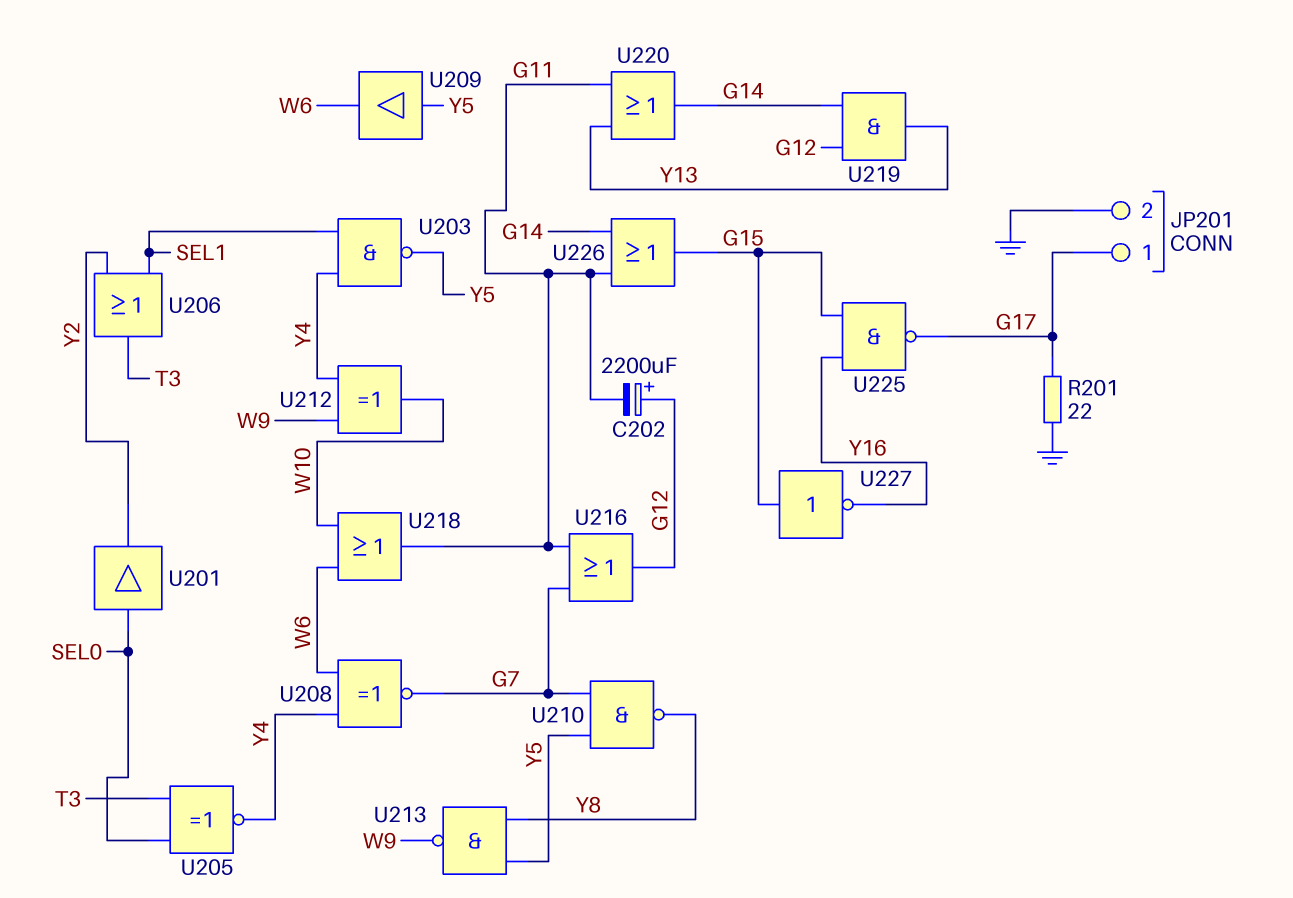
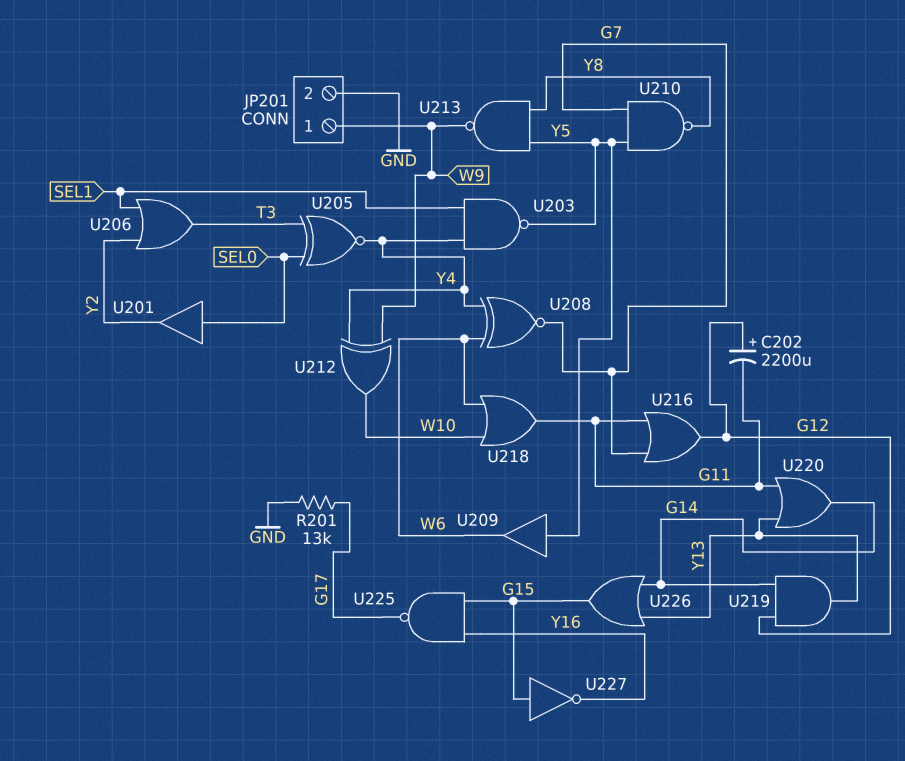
JP201 pin 1: G17 -> W9
R201: 22 (G17, GND) -> 13k (G17, GND)
U226: OR (in G11, in G14, out G15) -> OR (in G14, in Y13, out G15)

